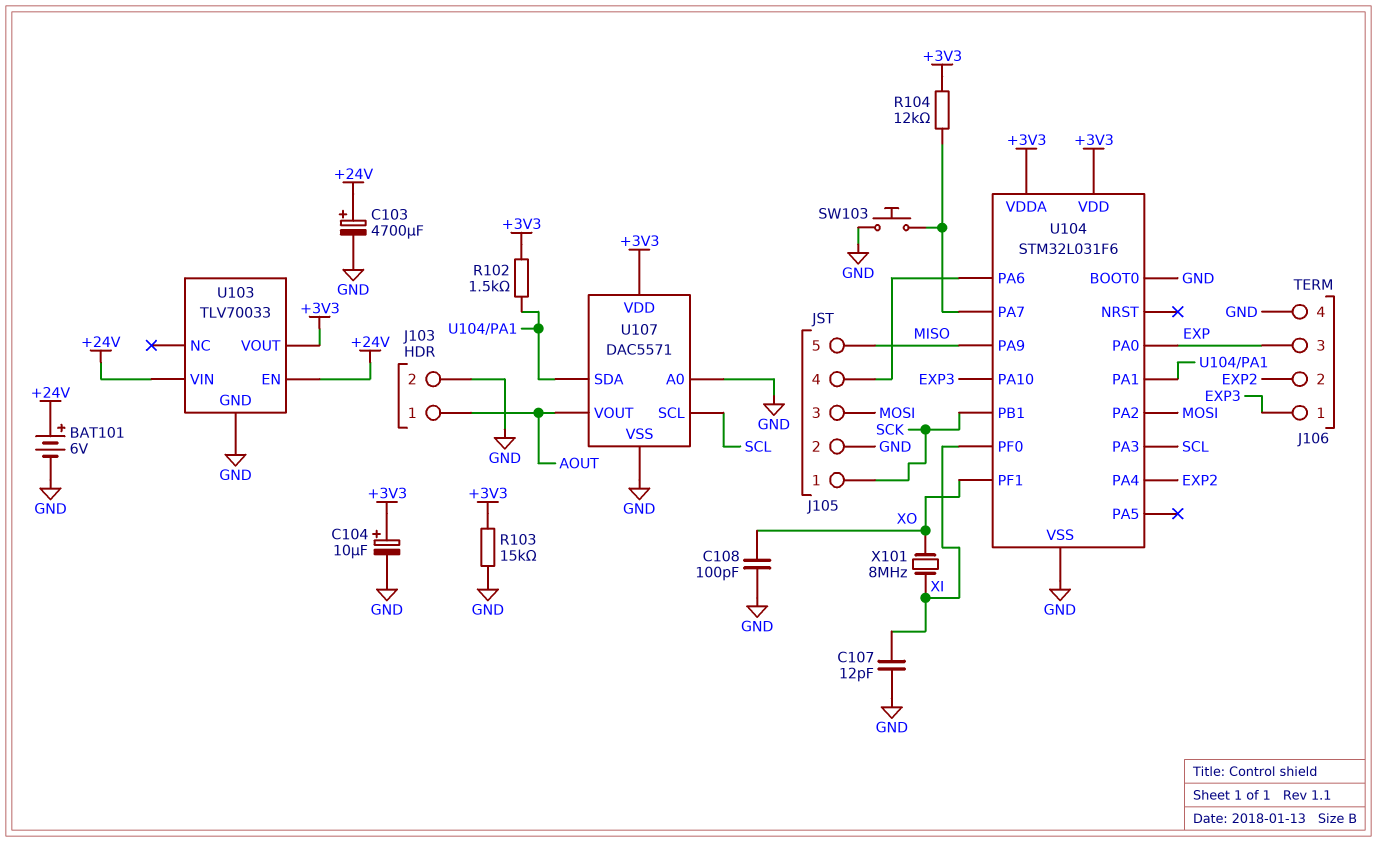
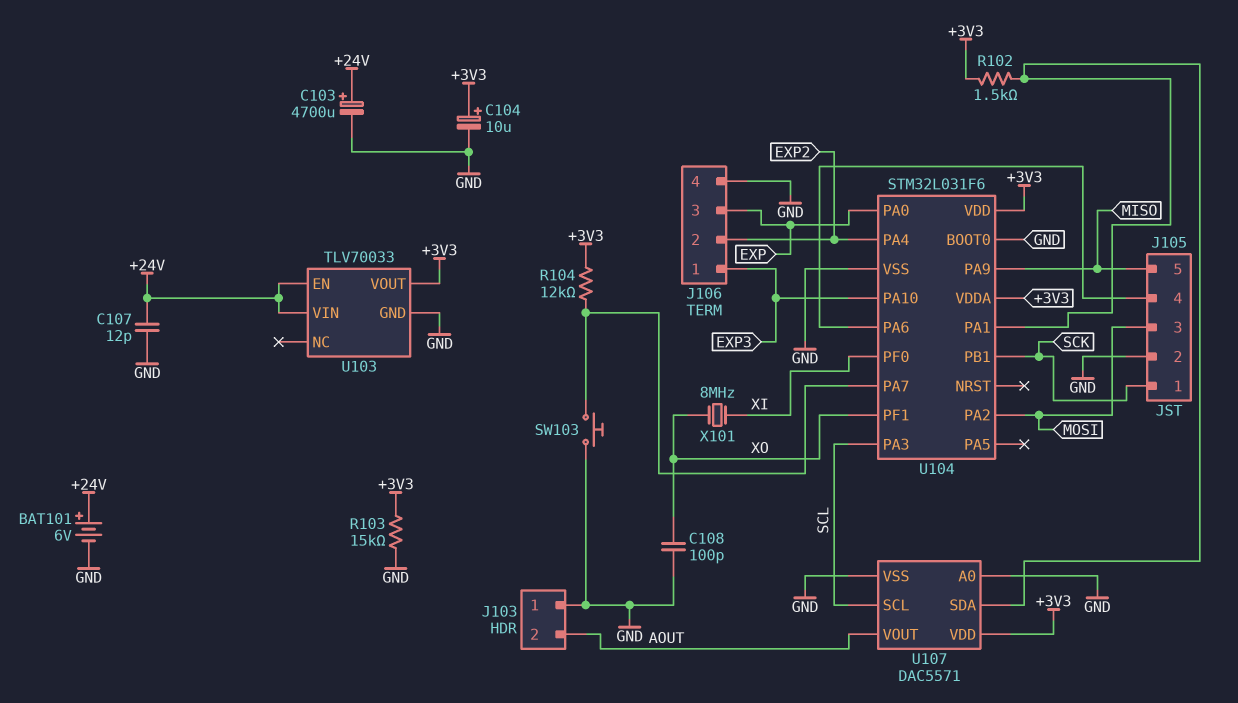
C107: 12pF (GND, XI) -> 12pF (+24V, GND)
J103 pin 1: AOUT -> GND
J103 pin 2: GND -> AOUT

